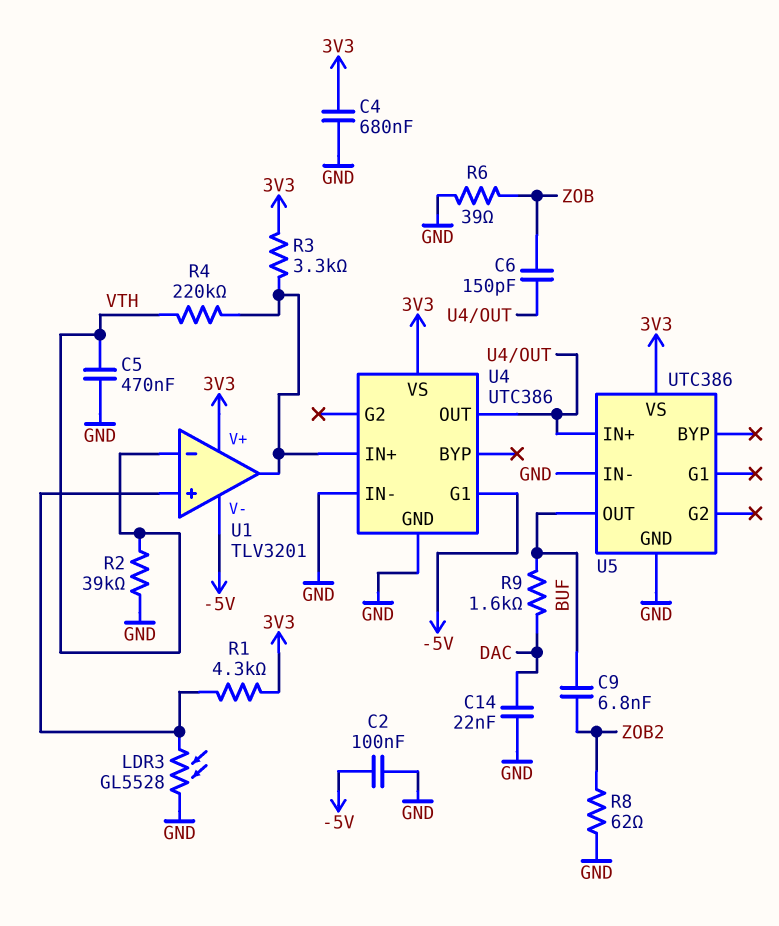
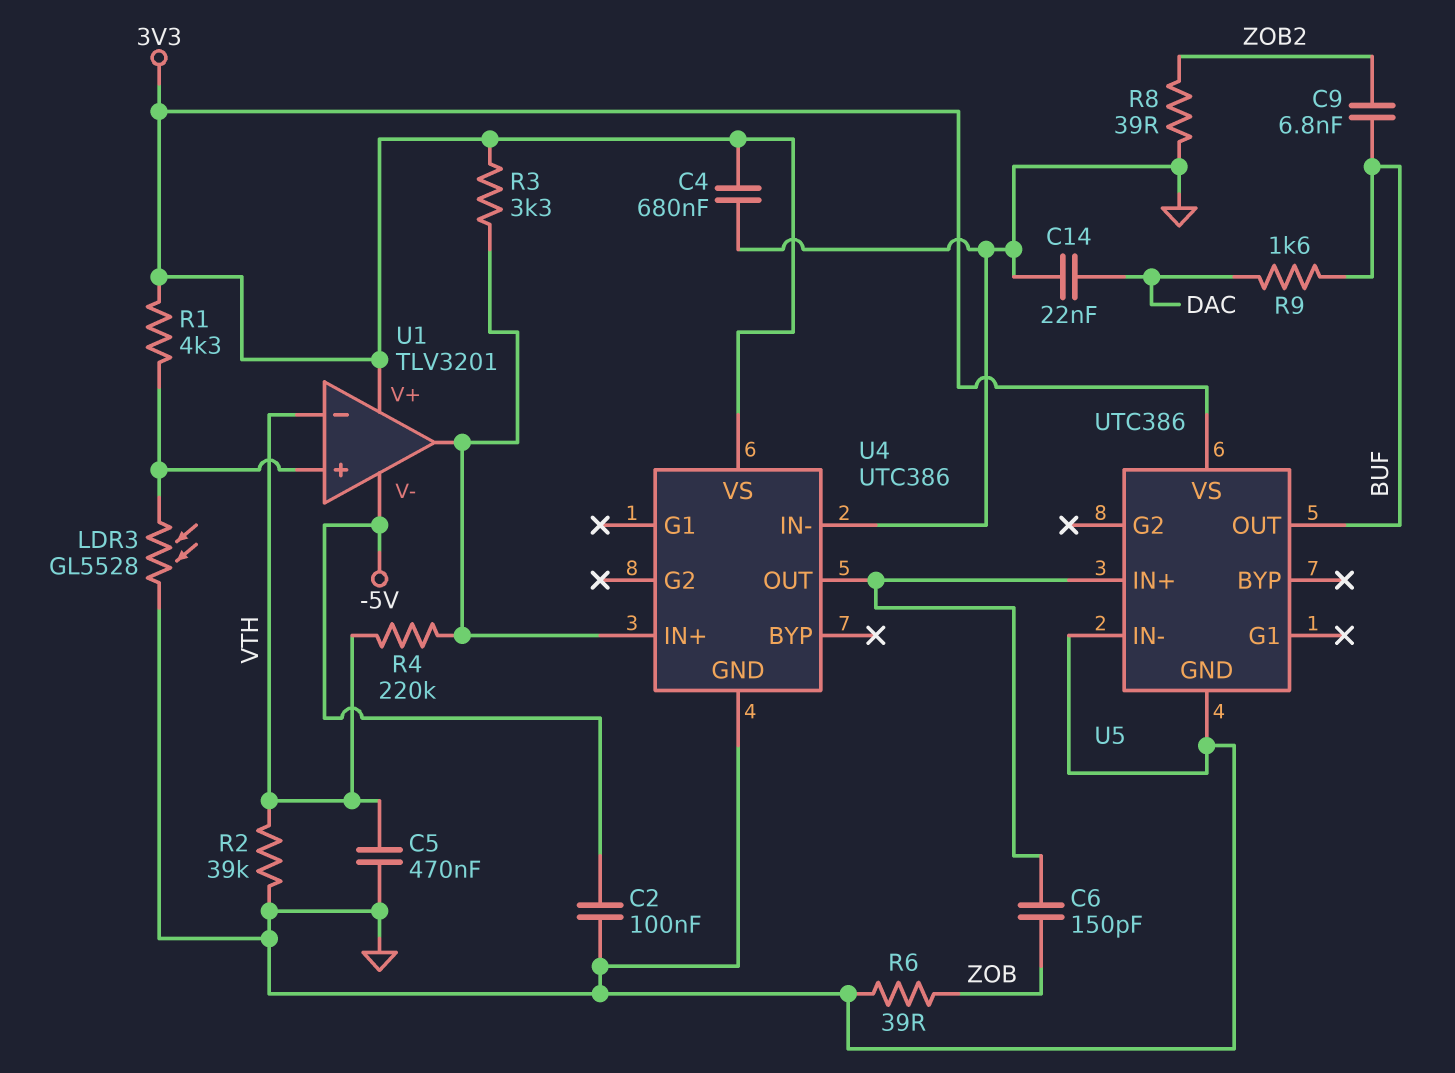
R8: 62 (GND, ZOB2) -> 39 (GND, ZOB2)
U4 pin G1: -5V -> none

